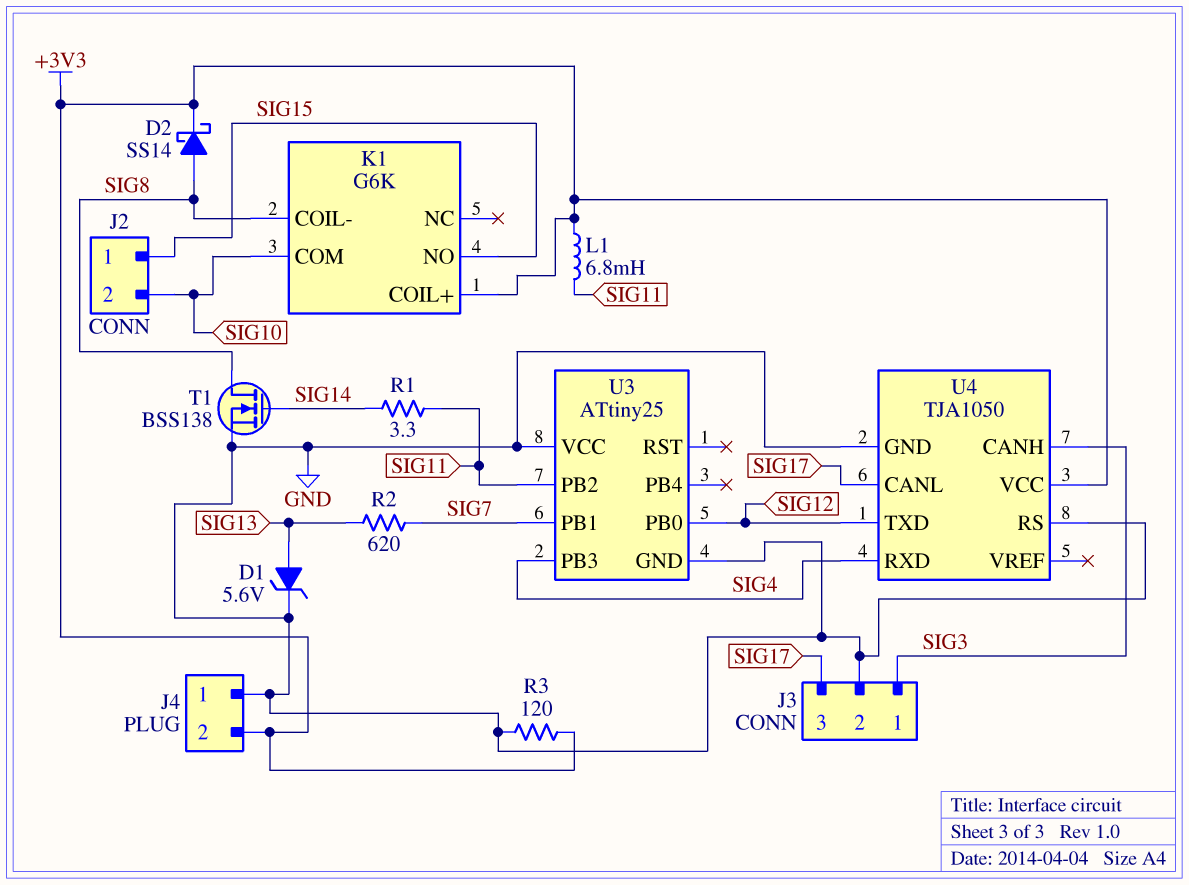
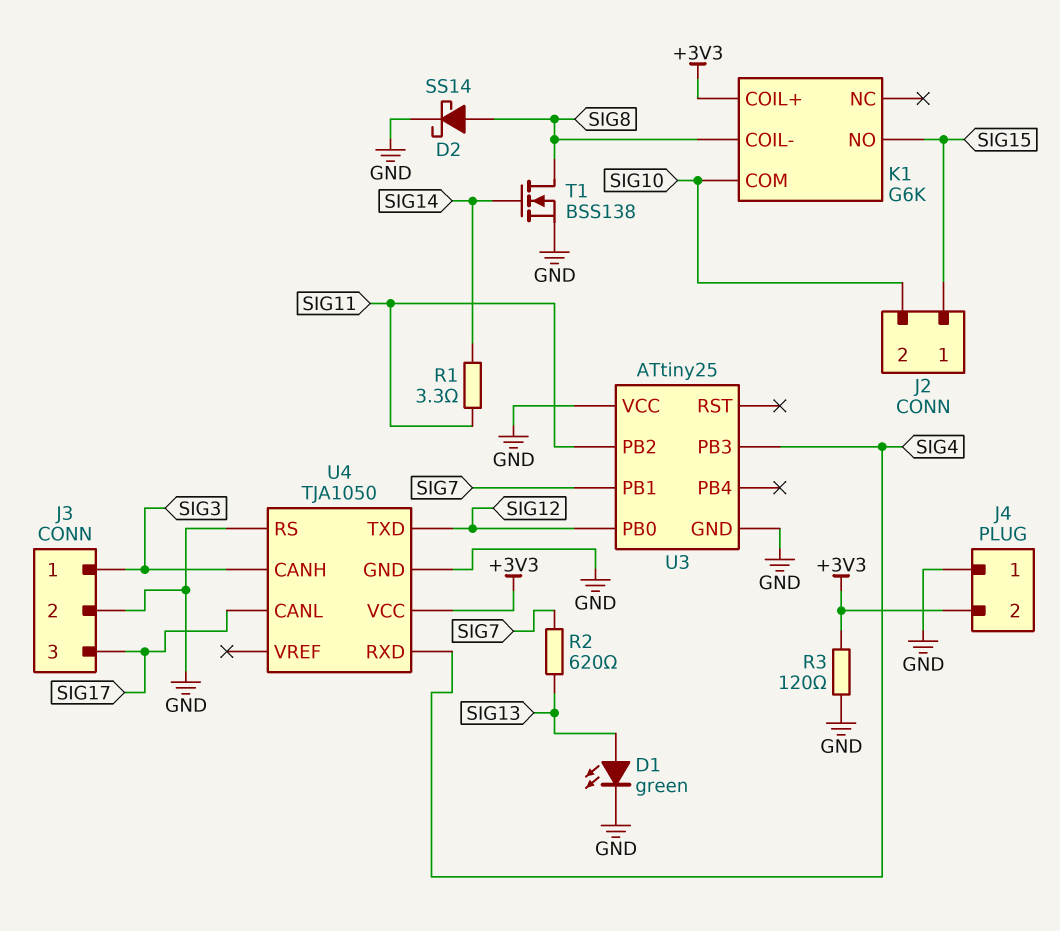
D1: zener 5.6V (A SIG13, K GND) -> LED green (A SIG13, K GND)
D2: schottky SS14 (A SIG8, K +3V3) -> schottky SS14 (A SIG8, K GND)
L1: 6.8mH (+3V3, SIG11) -> none

